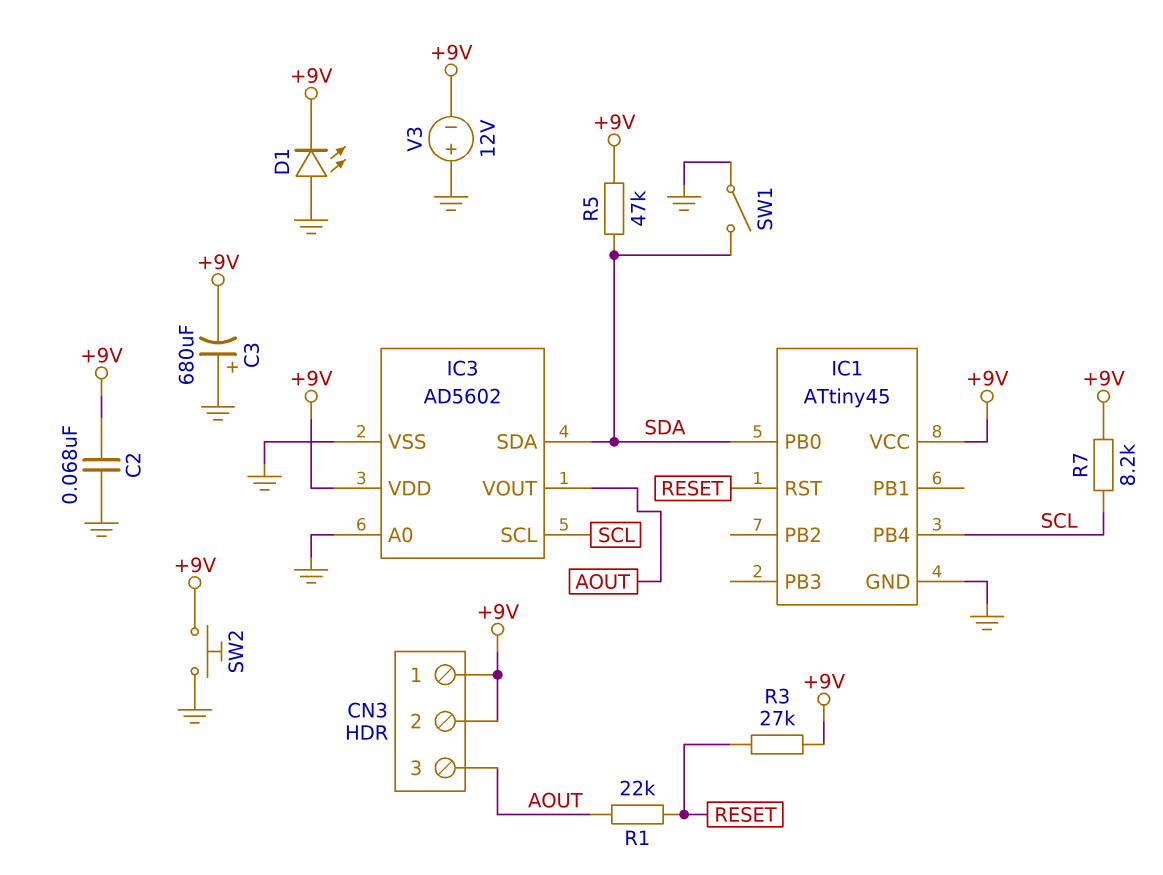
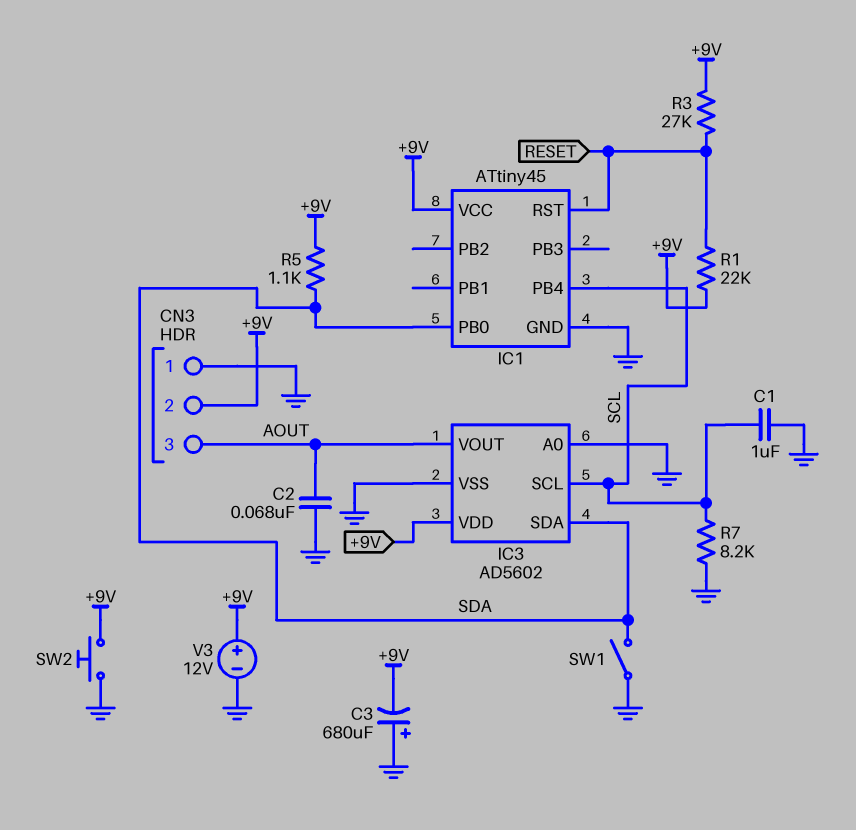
C1: none -> 1uF (GND, SCL)
C2: 68nF (+9V, GND) -> 68nF (AOUT, GND)
CN3 pin 1: +9V -> GND
D1: LED (A GND, K +9V) -> none
R1: 22k (AOUT, RESET) -> 22k (+9V, RESET)
R5: 47k (+9V, SDA) -> 1.1k (+9V, SDA)
R7: 8.2k (+9V, SCL) -> 8.2k (GND, SCL)
V3: 12V (plus GND, minus +9V) -> 12V (plus +9V, minus GND)

